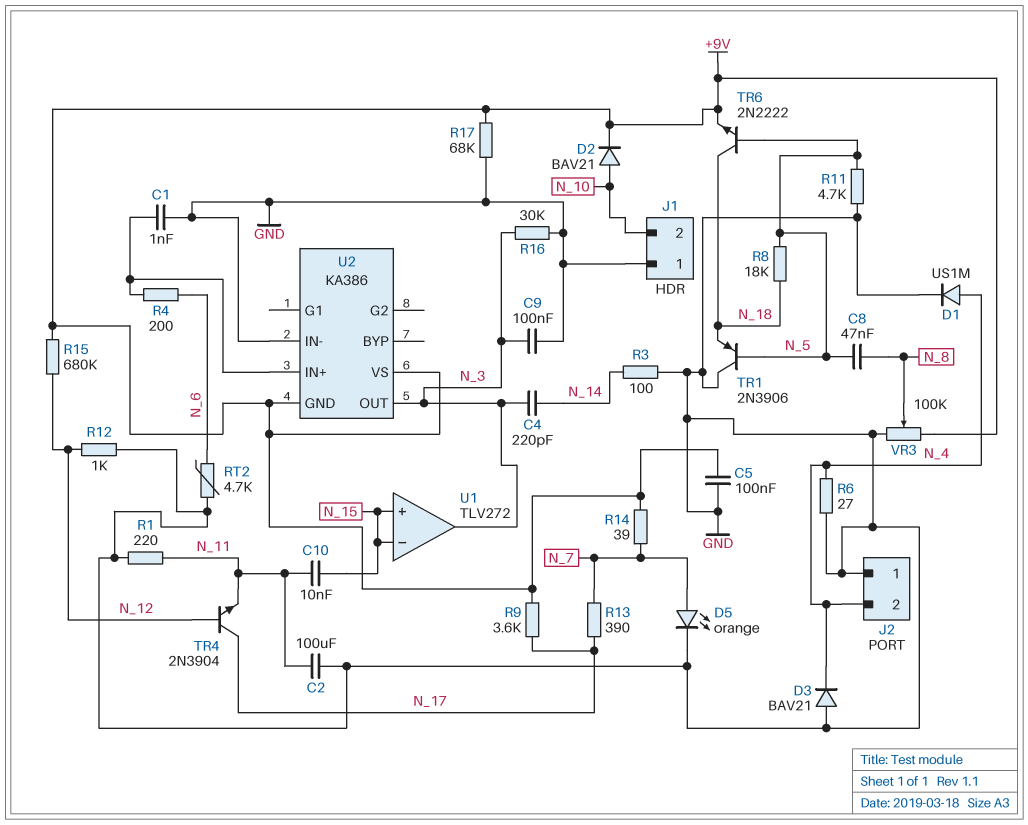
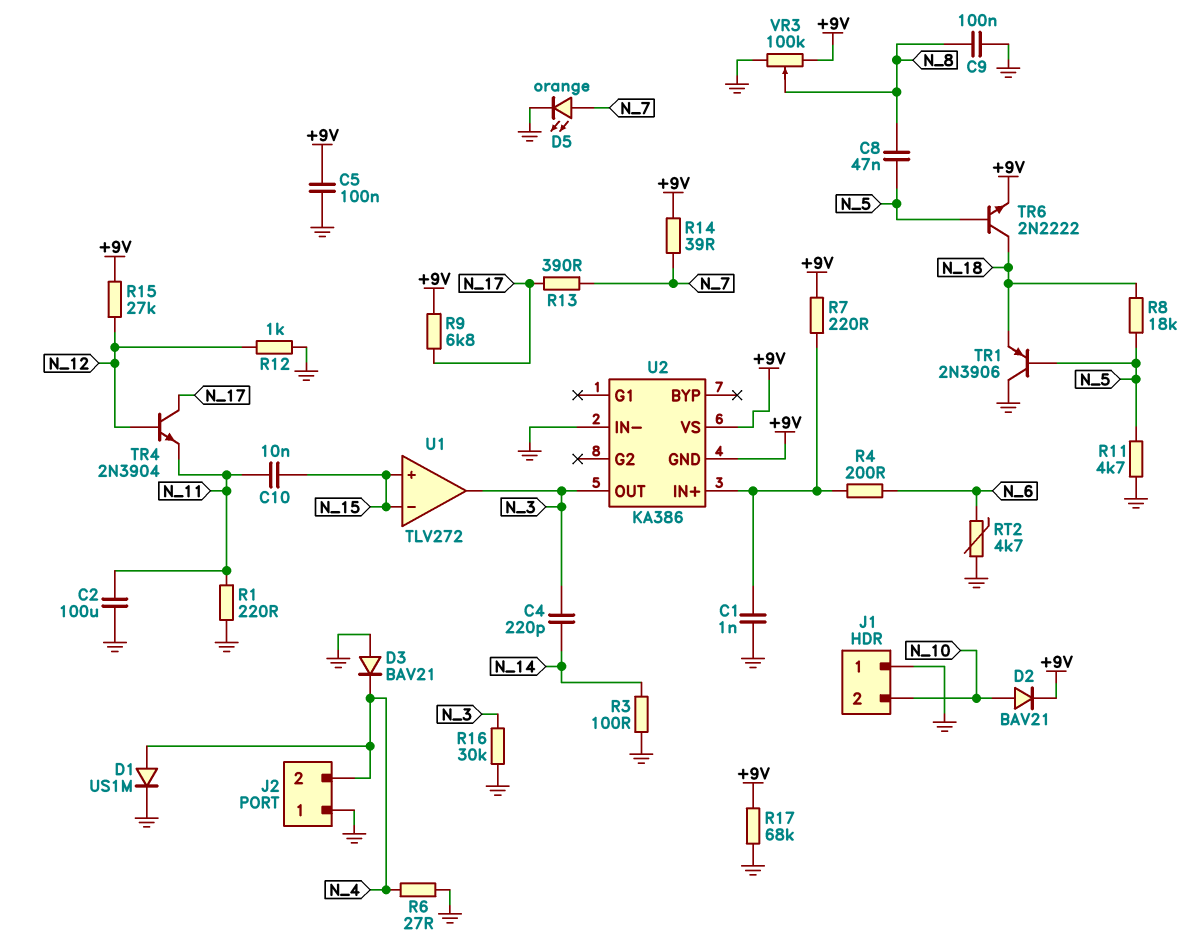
C9: 100nF (GND, N_3) -> 100nF (GND, N_8)
R7: none -> 220 (+9V, U2/IN+)
R9: 3.6k (+9V, N_17) -> 6.8k (+9V, N_17)
R15: 680k (+9V, N_12) -> 27k (+9V, N_12)

